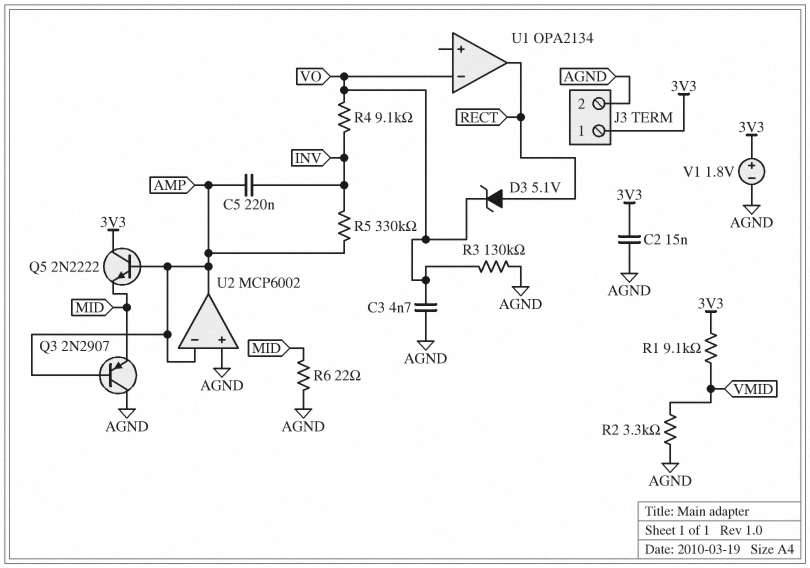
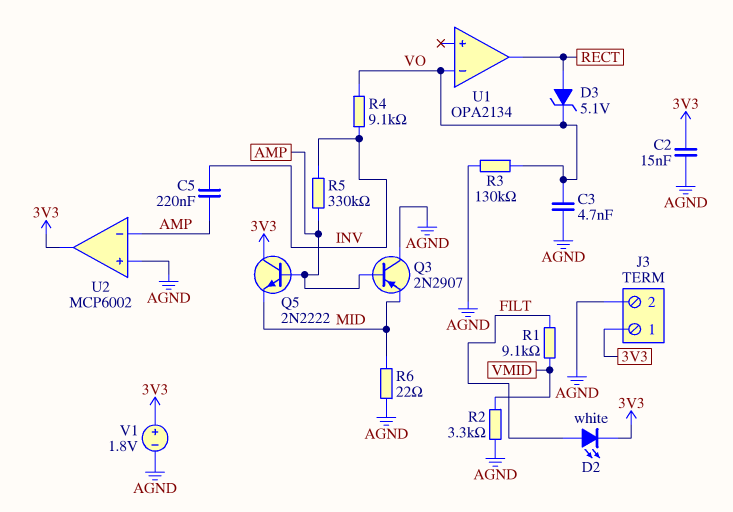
D2: none -> LED white (A FILT, K 3V3)
R1: 9.1k (3V3, VMID) -> 9.1k (FILT, VMID)
U2 pin out: AMP -> 3V3

